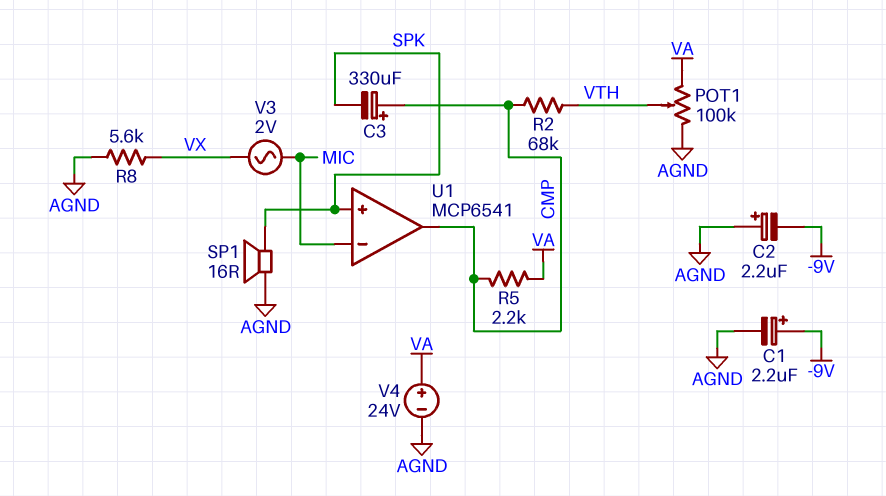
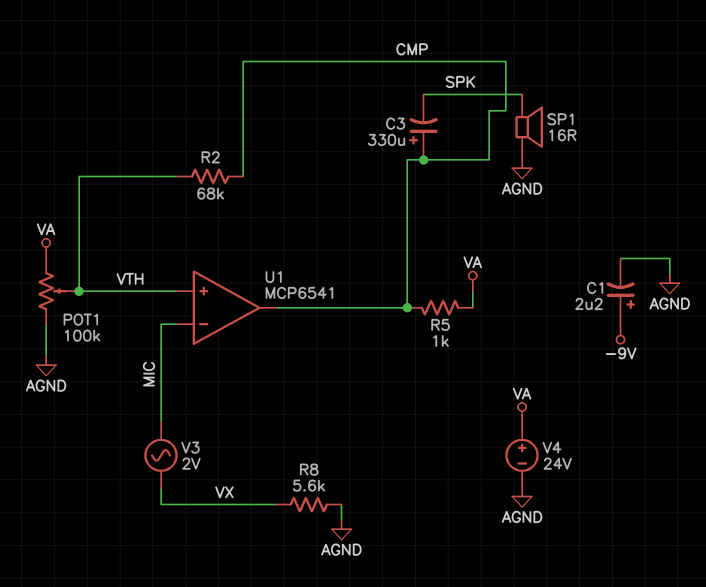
C2: 2.2uF (plus AGND, minus -9V) -> none
R5: 2.2k (CMP, VA) -> 1k (CMP, VA)
U1 pin in+: SPK -> VTH

